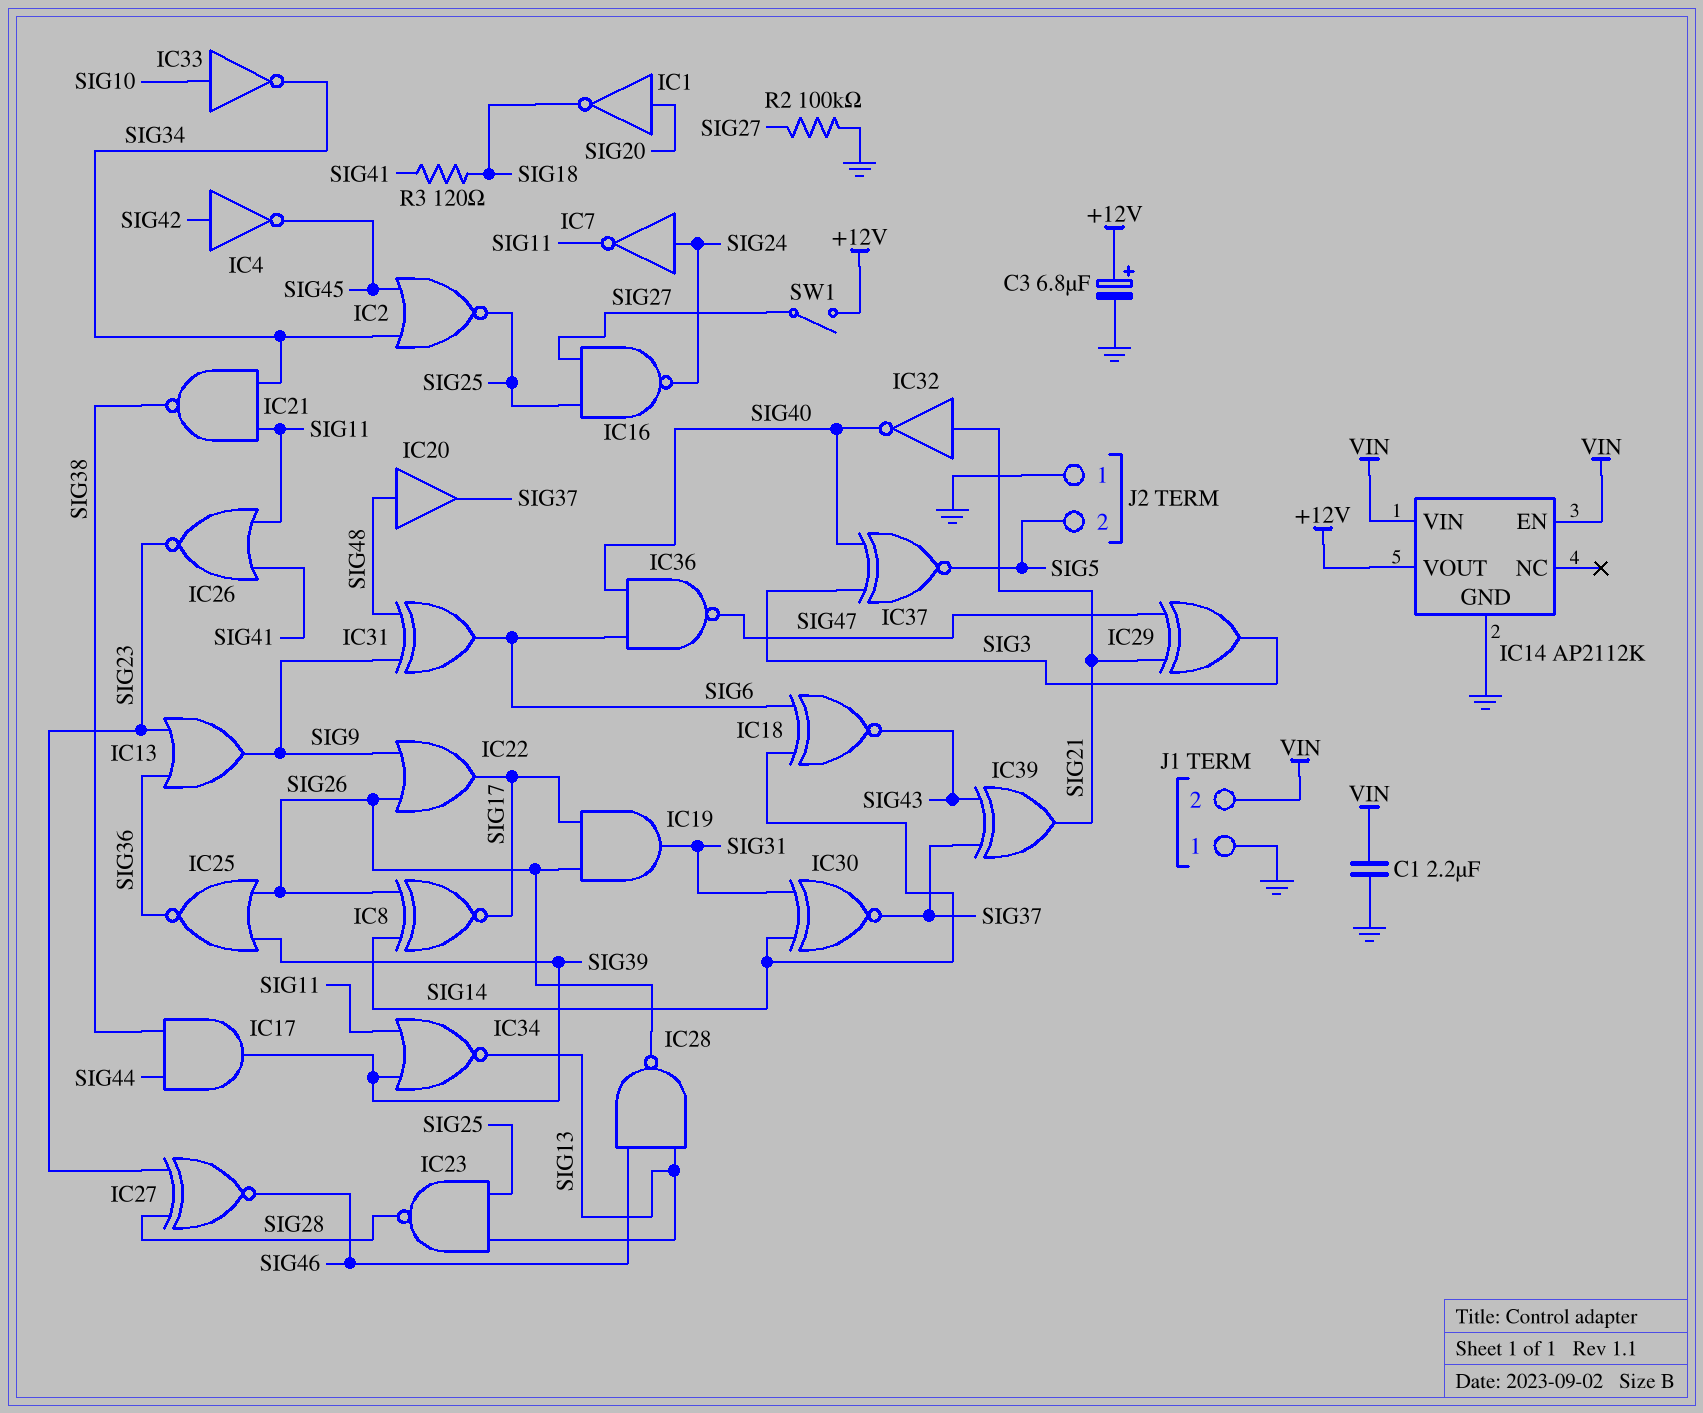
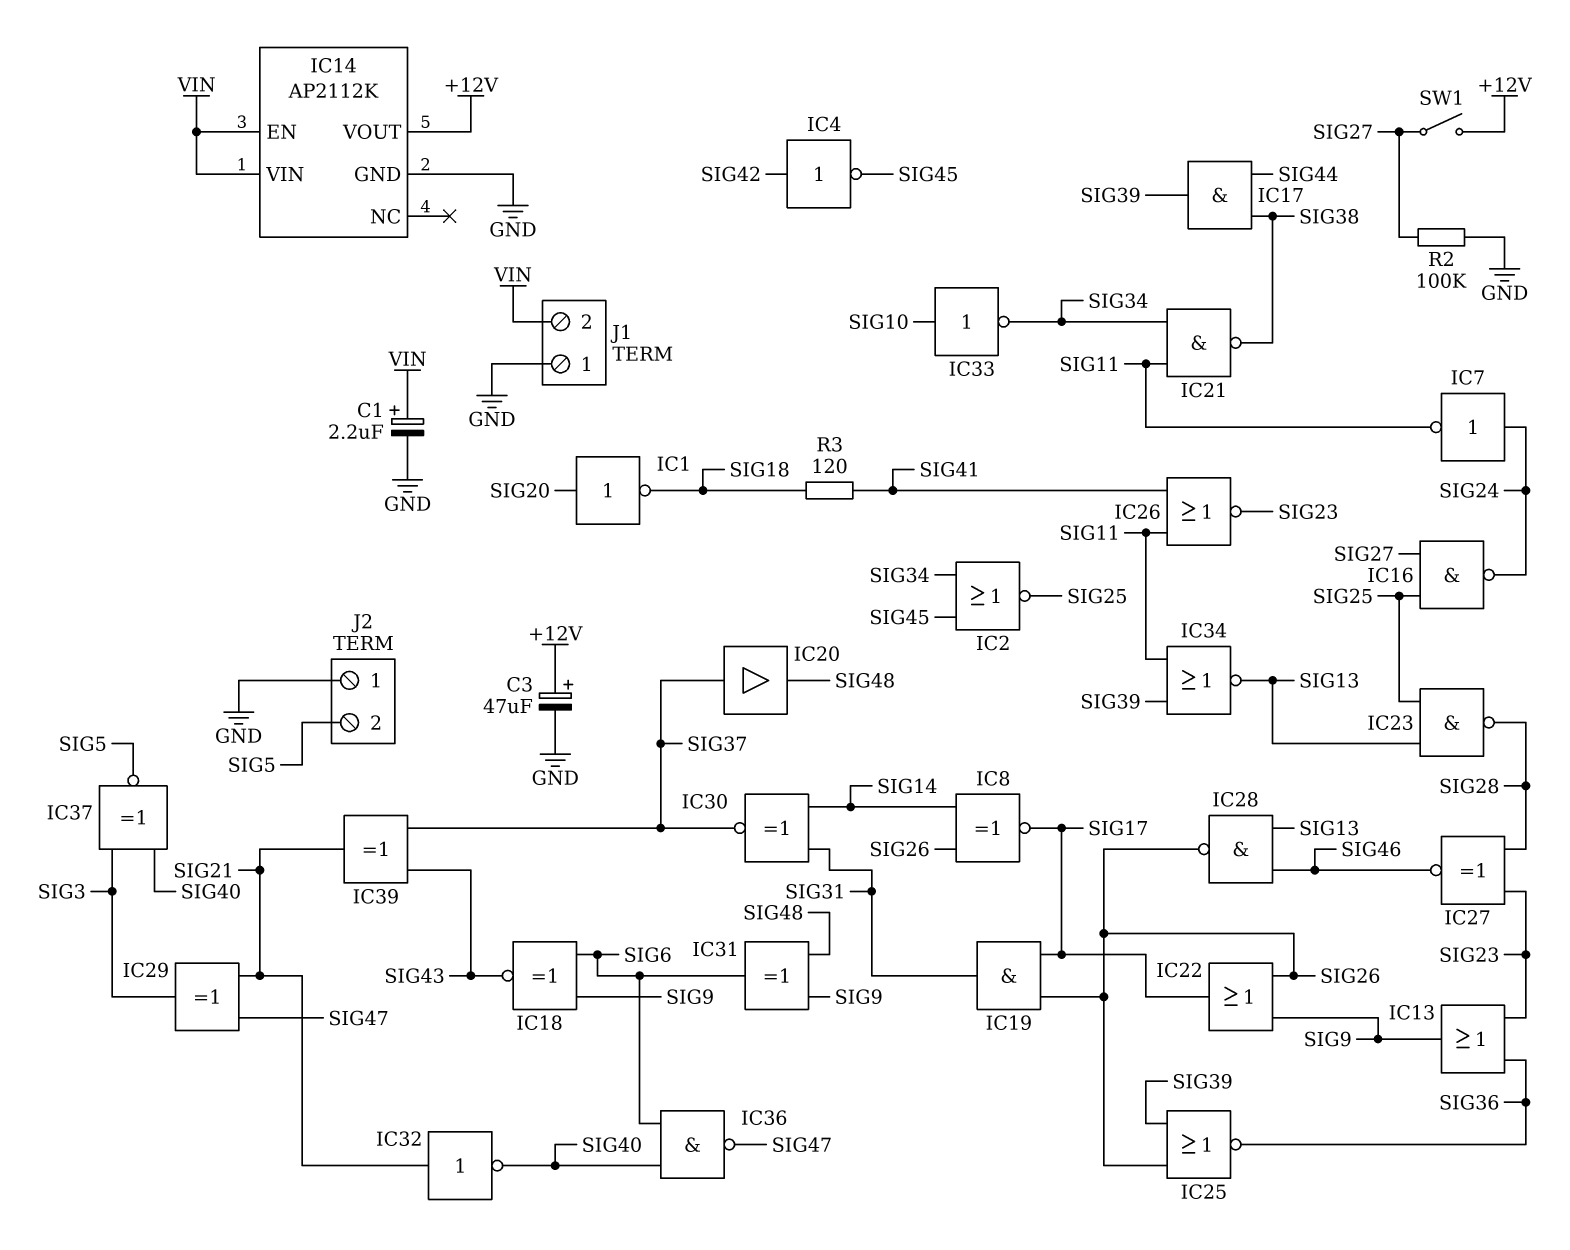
C1: 2.2uF (GND, VIN) -> 2.2uF (plus VIN, minus GND)
C3: 6.8uF (plus +12V, minus GND) -> 47uF (plus +12V, minus GND)
IC18: XNOR (in SIG6, in SIG14, out SIG43) -> XNOR (in SIG6, in SIG9, out SIG43)
IC20: buffer (in SIG48, out SIG37) -> buffer (in SIG37, out SIG48)

